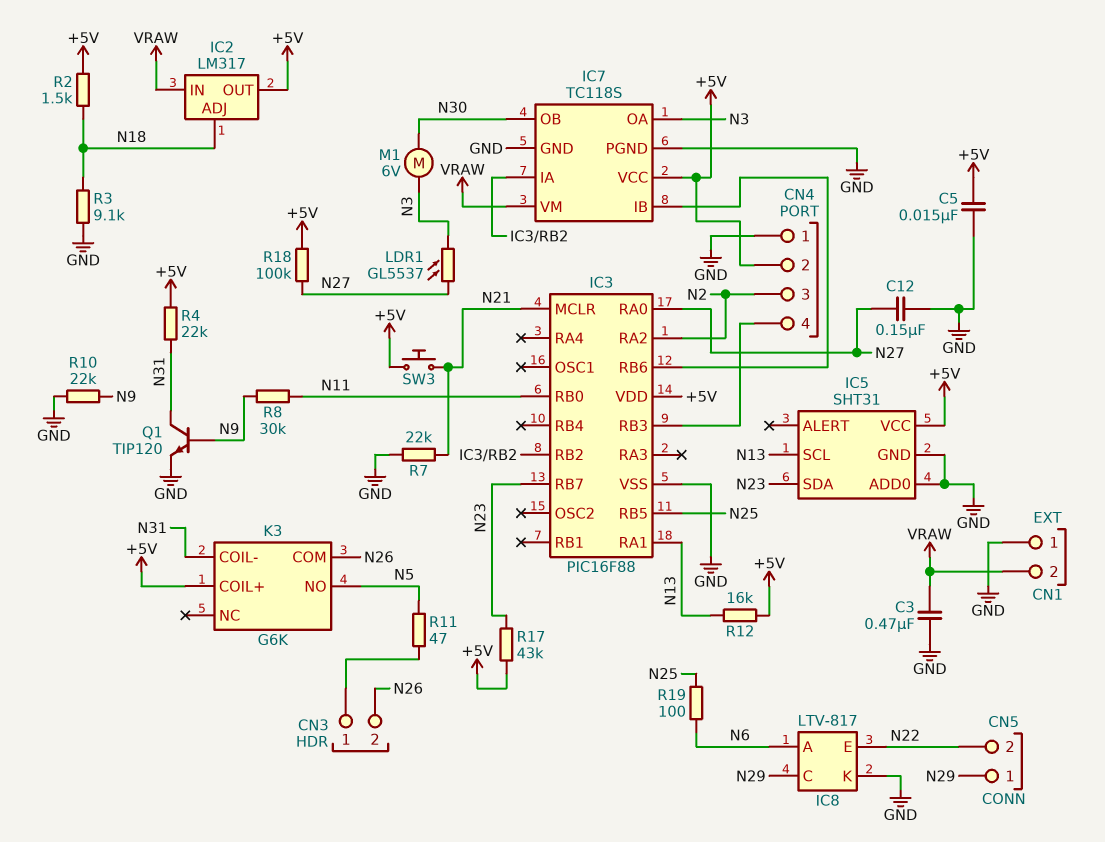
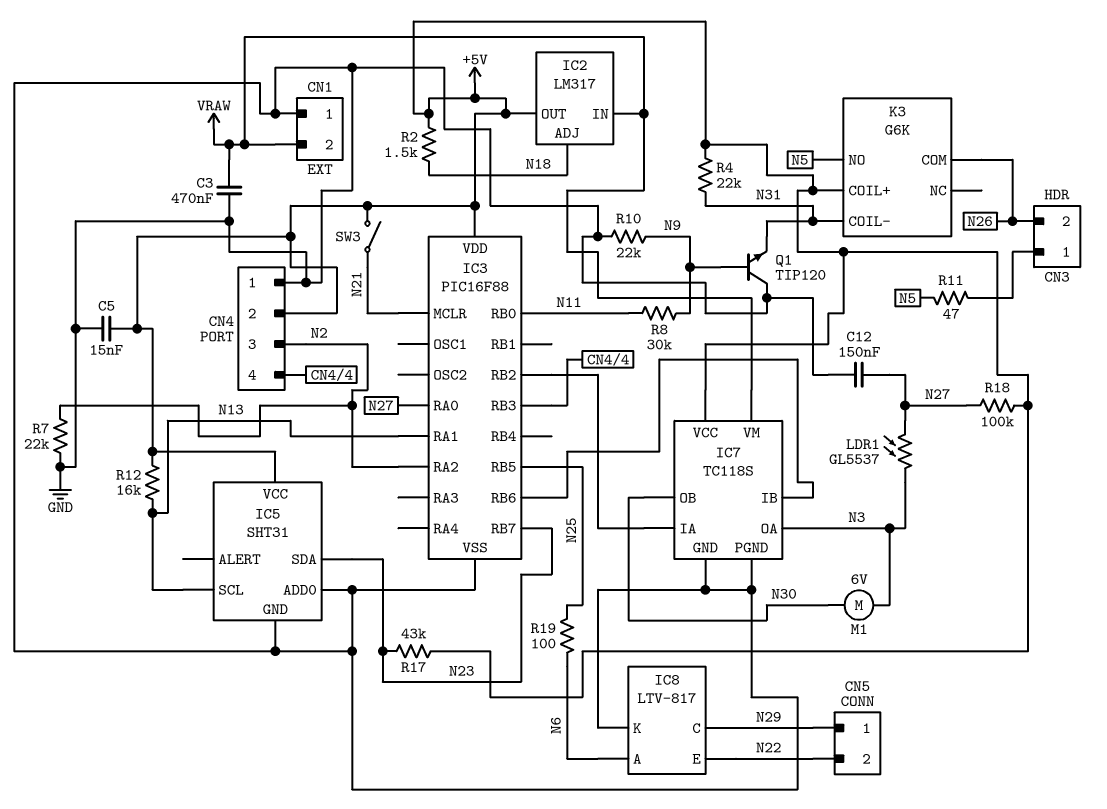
Q1: NPN TIP120 (B N9, C N31, E GND) -> NPN TIP120 (B N9, C GND, E N31)
R3: 9.1k (GND, N18) -> none
R7: 22k (GND, N21) -> 22k (GND, N2)
SW3: button (+5V, N21) -> switch (+5V, N21)

